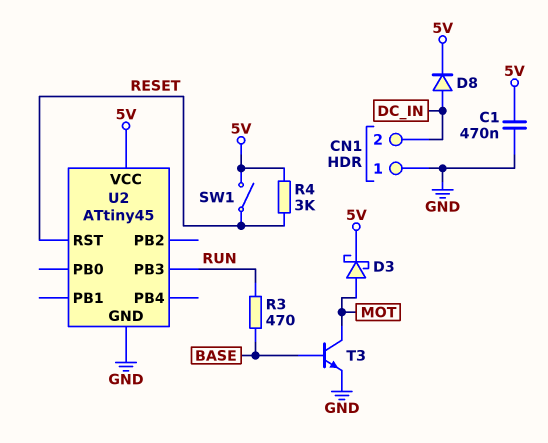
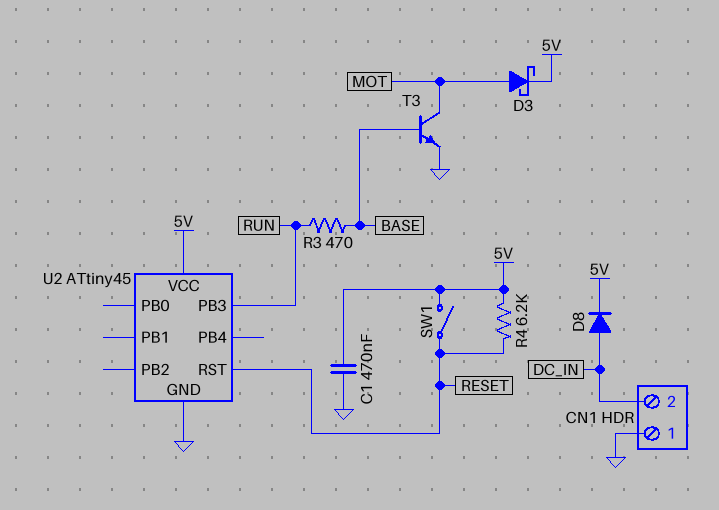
R4: 3k (5V, RESET) -> 6.2k (5V, RESET)

